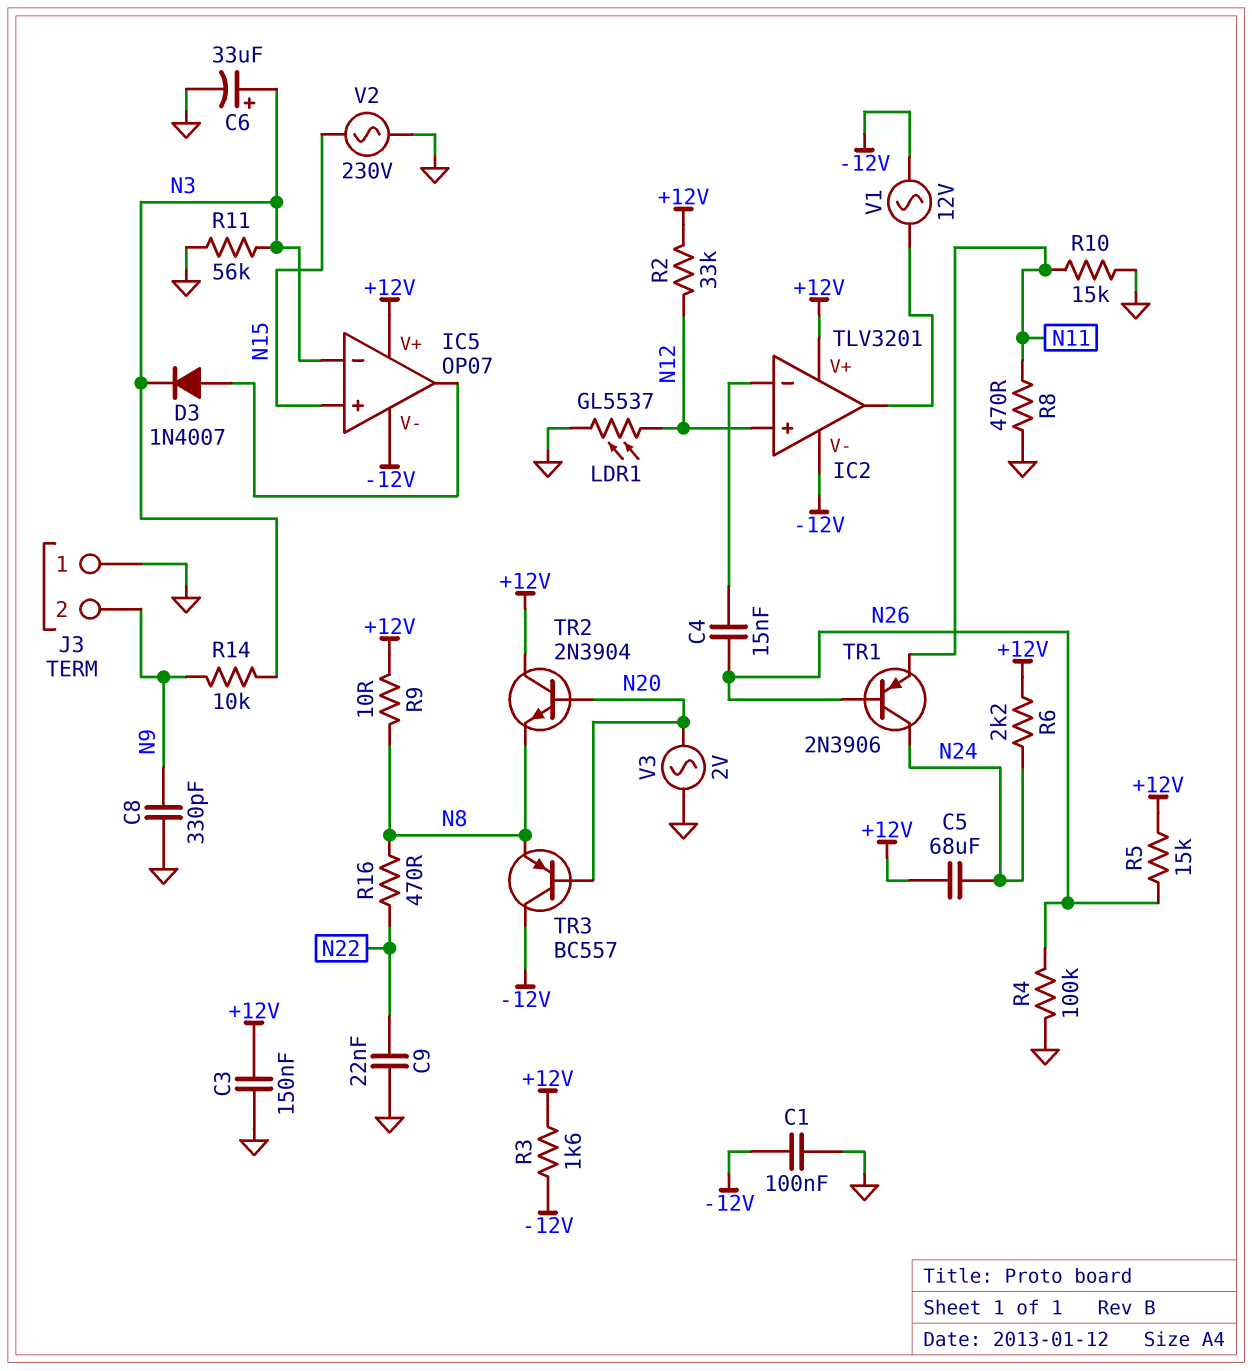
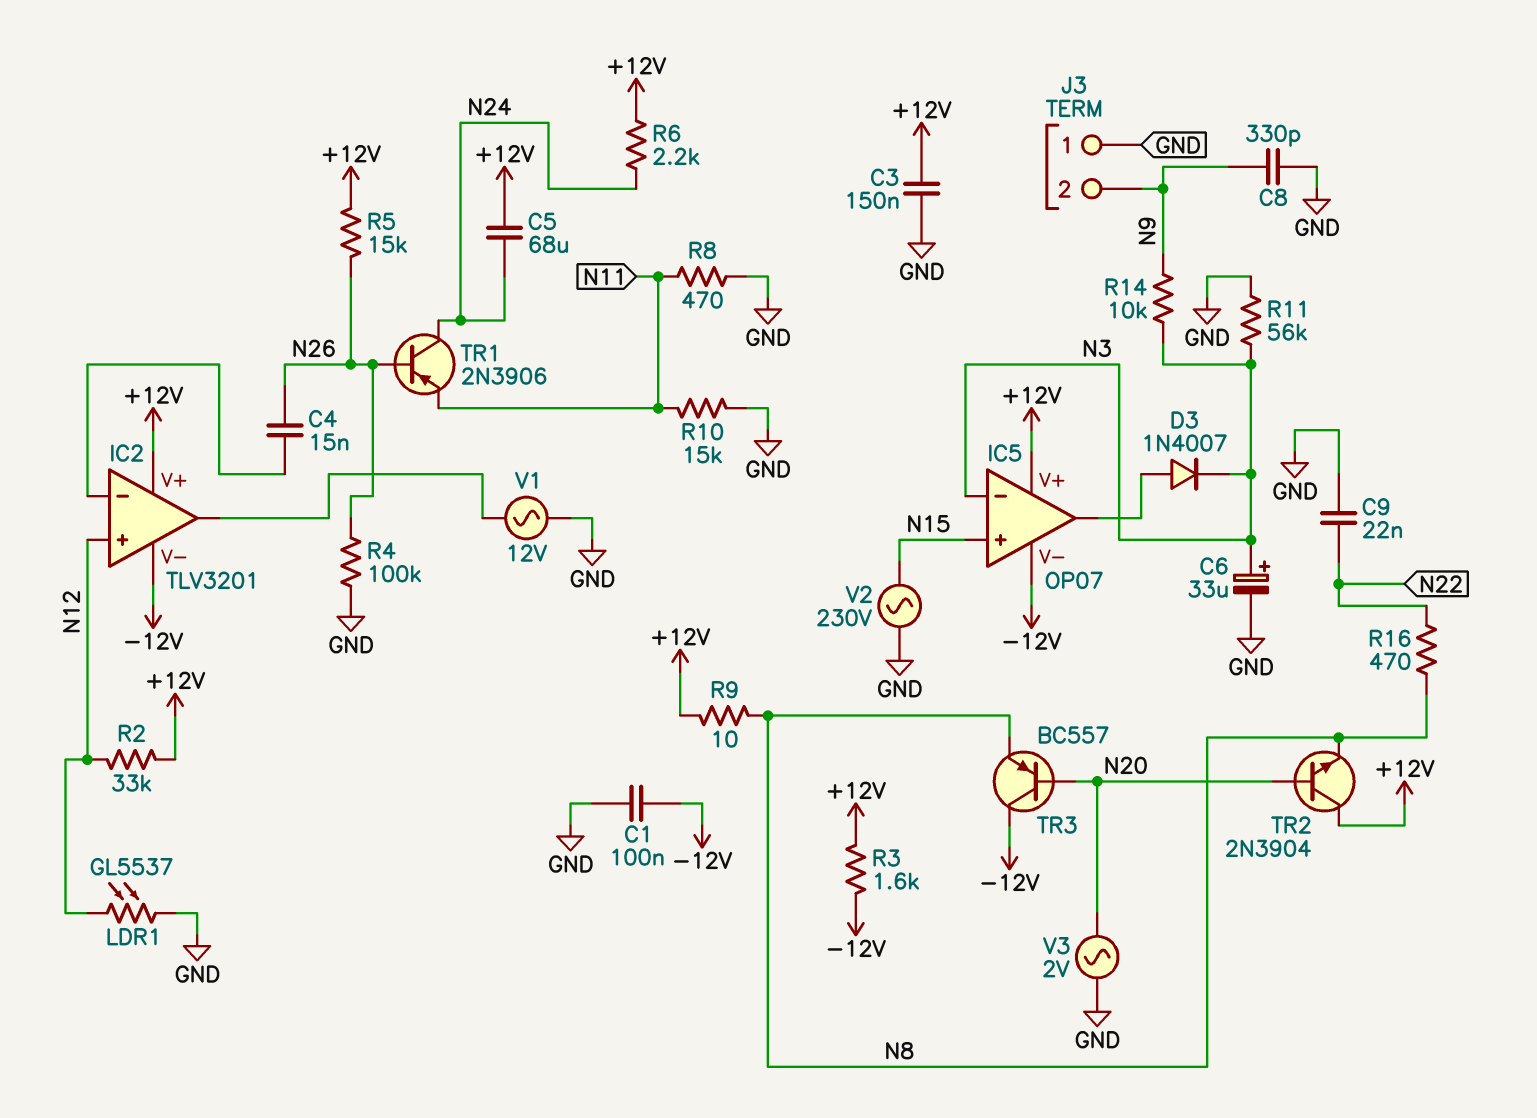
V1: AC 12V (-12V, IC2/out) -> AC 12V (GND, IC2/out)

